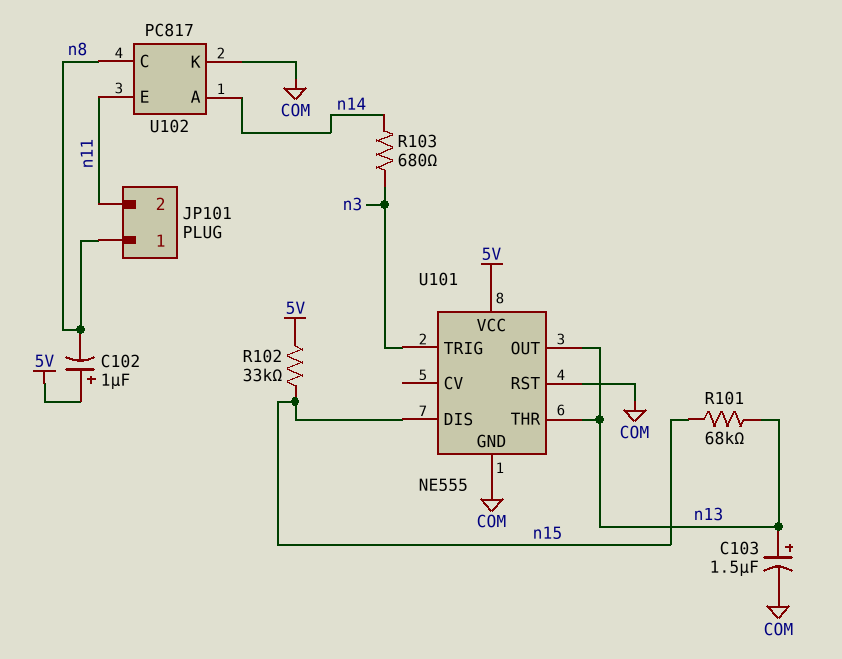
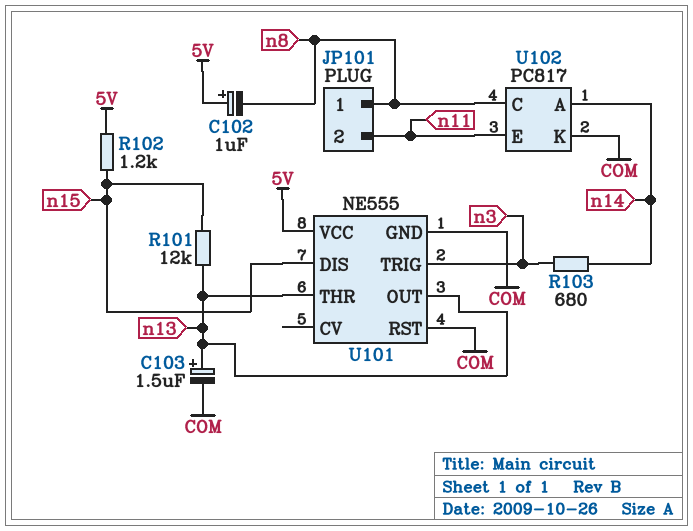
R101: 68k (n13, n15) -> 12k (n13, n15)
R102: 33k (5V, n15) -> 1.2k (5V, n15)

